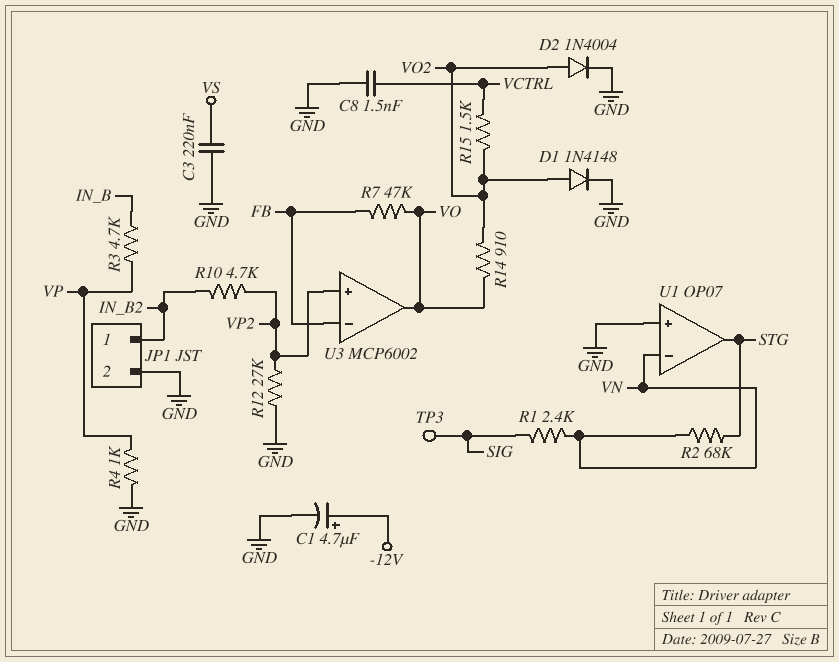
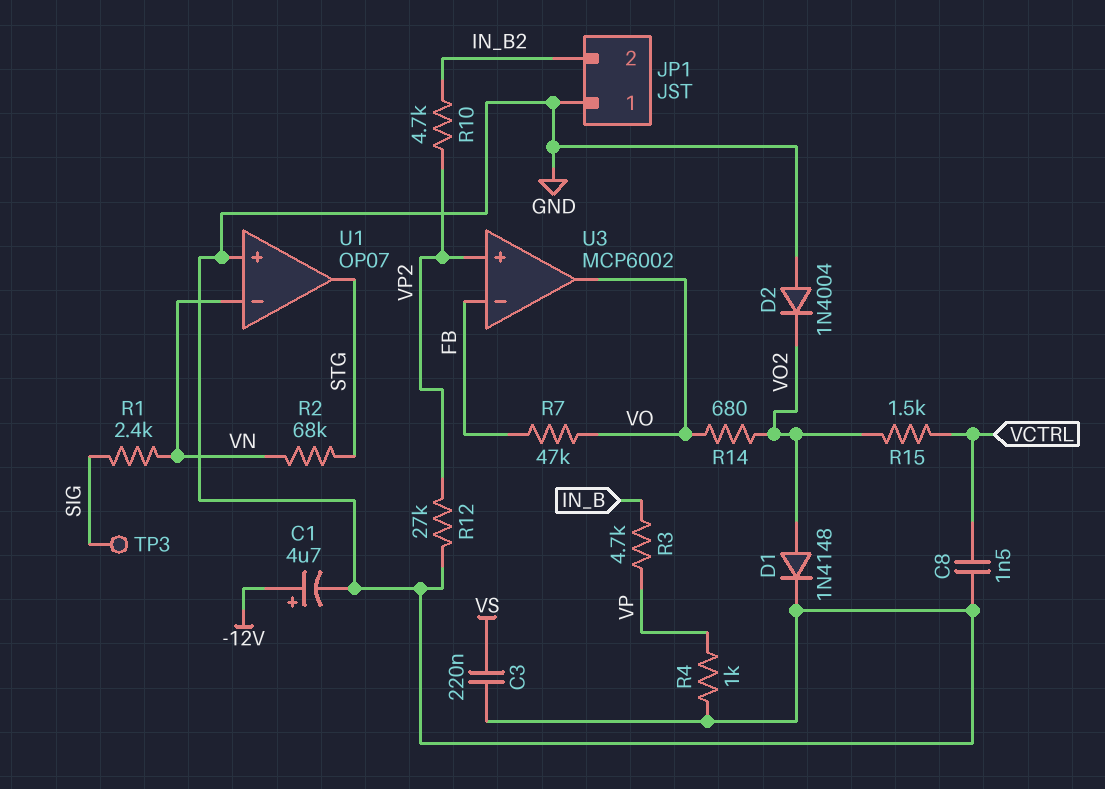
D2: diode 1N4004 (A VO2, K GND) -> diode 1N4004 (A GND, K VO2)
JP1 pin 1: IN_B2 -> GND
JP1 pin 2: GND -> IN_B2
R14: 910 (VO, VO2) -> 680 (VO, VO2)

